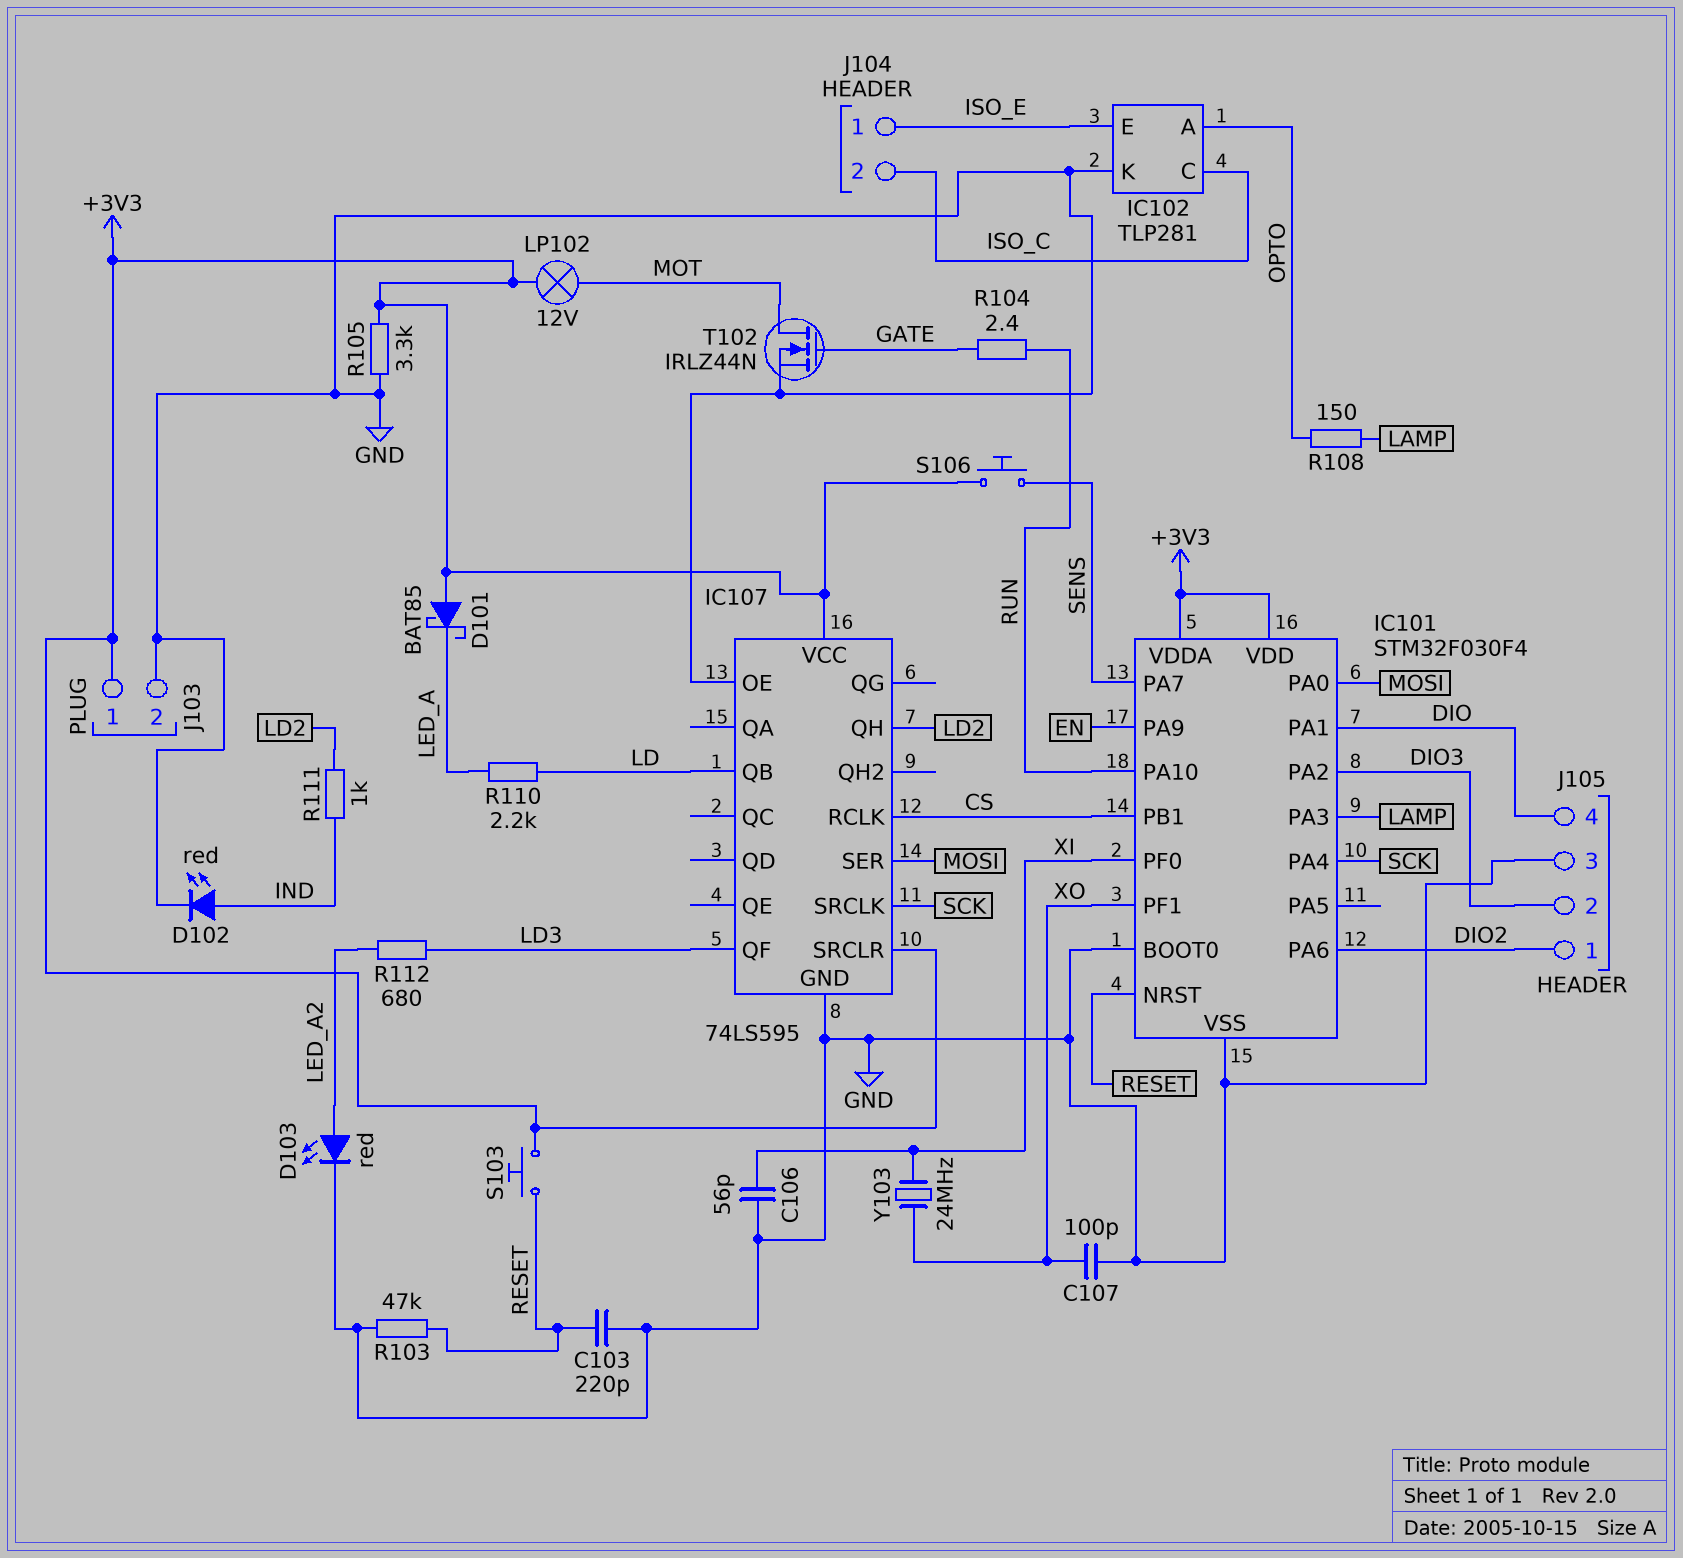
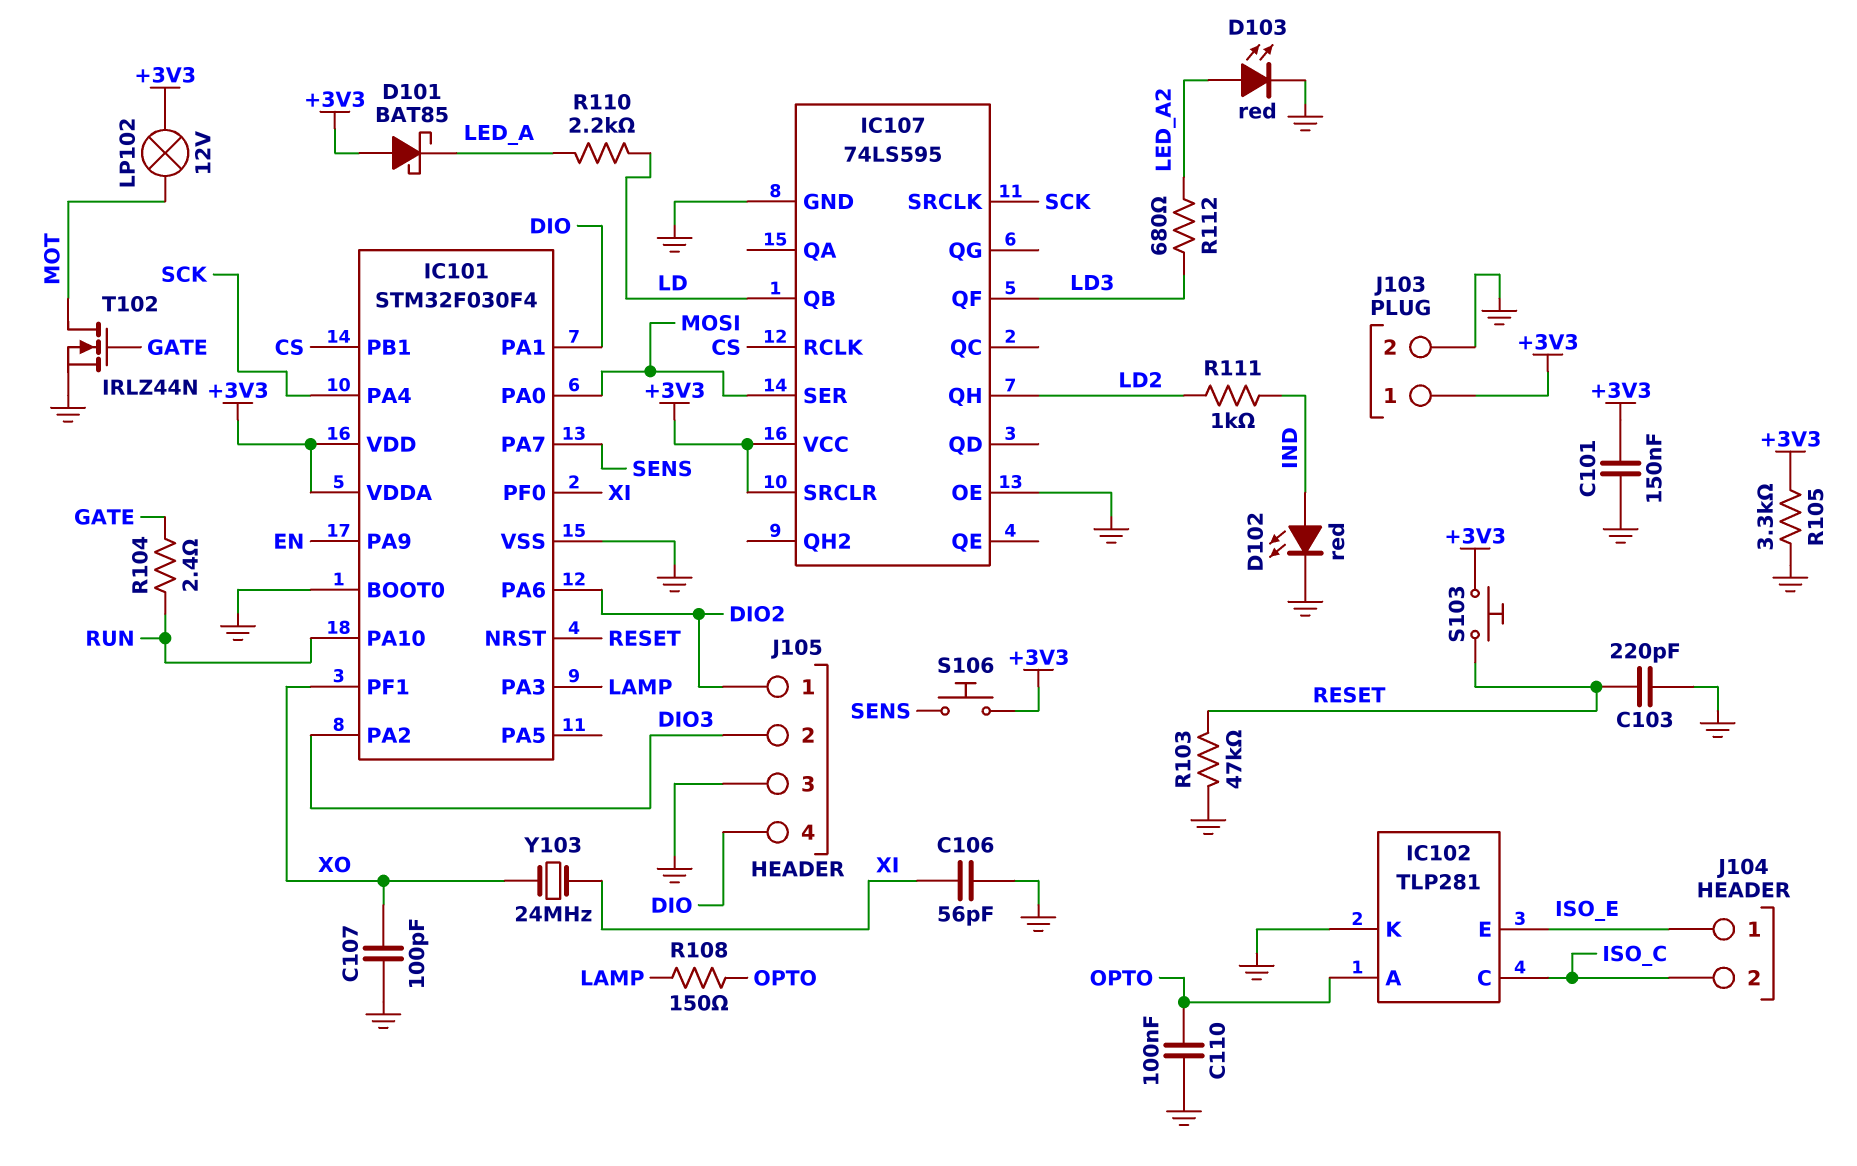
C101: none -> 150nF (+3V3, GND)
C110: none -> 100nF (GND, OPTO)

